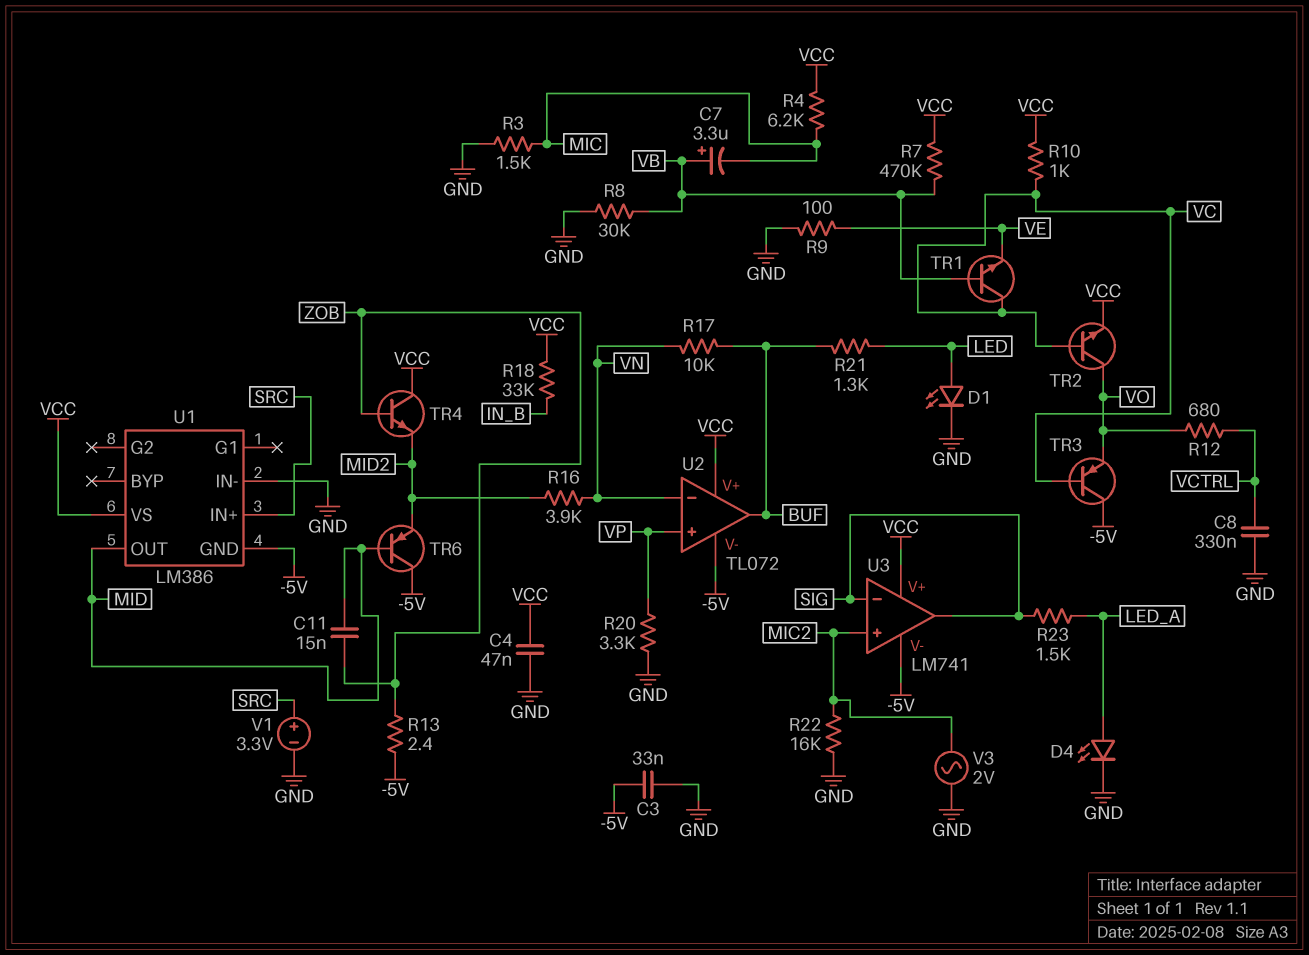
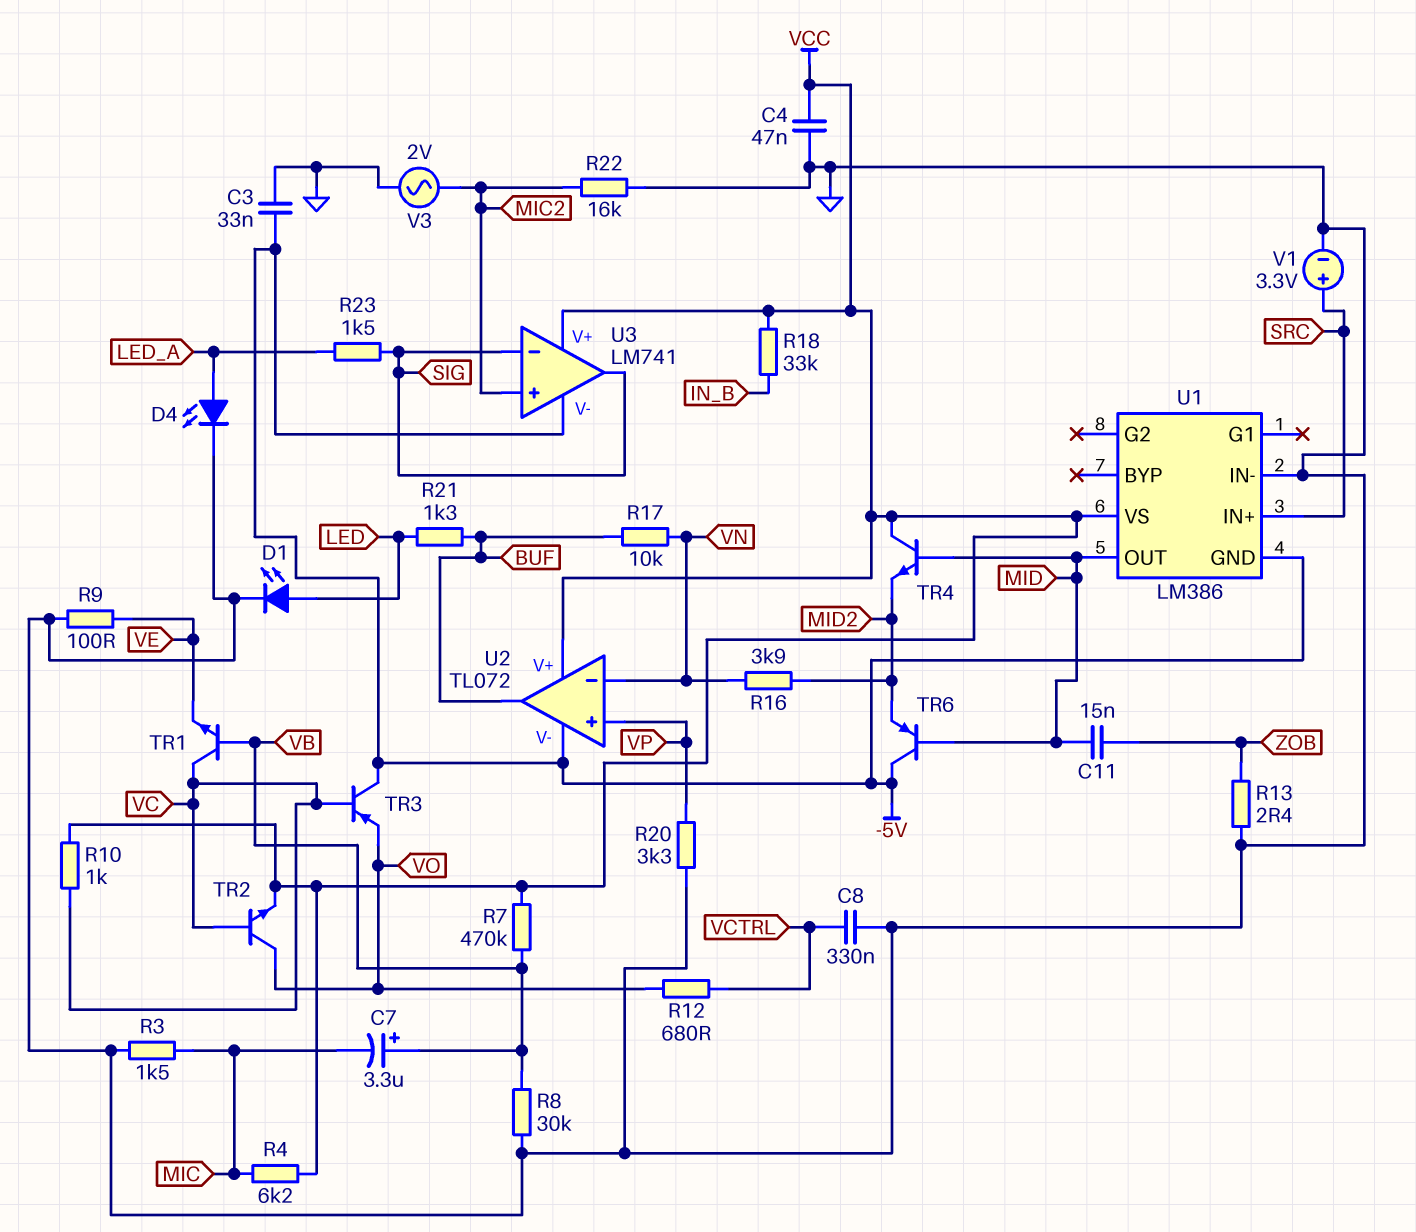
R13: 2.4 (-5V, ZOB) -> 2.4 (GND, ZOB)
TR4: NPN (B ZOB, C VCC, E MID2) -> NPN (B MID, C VCC, E MID2)

